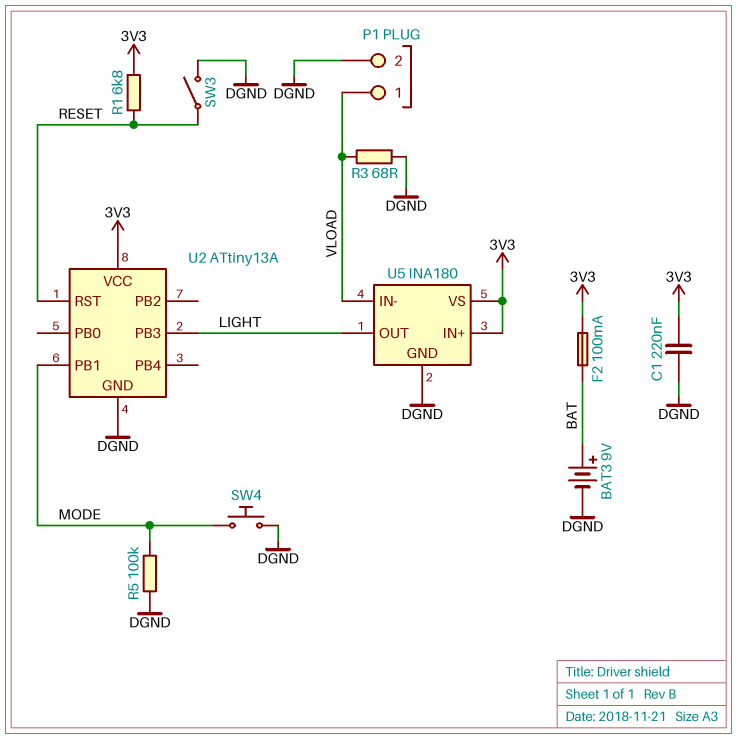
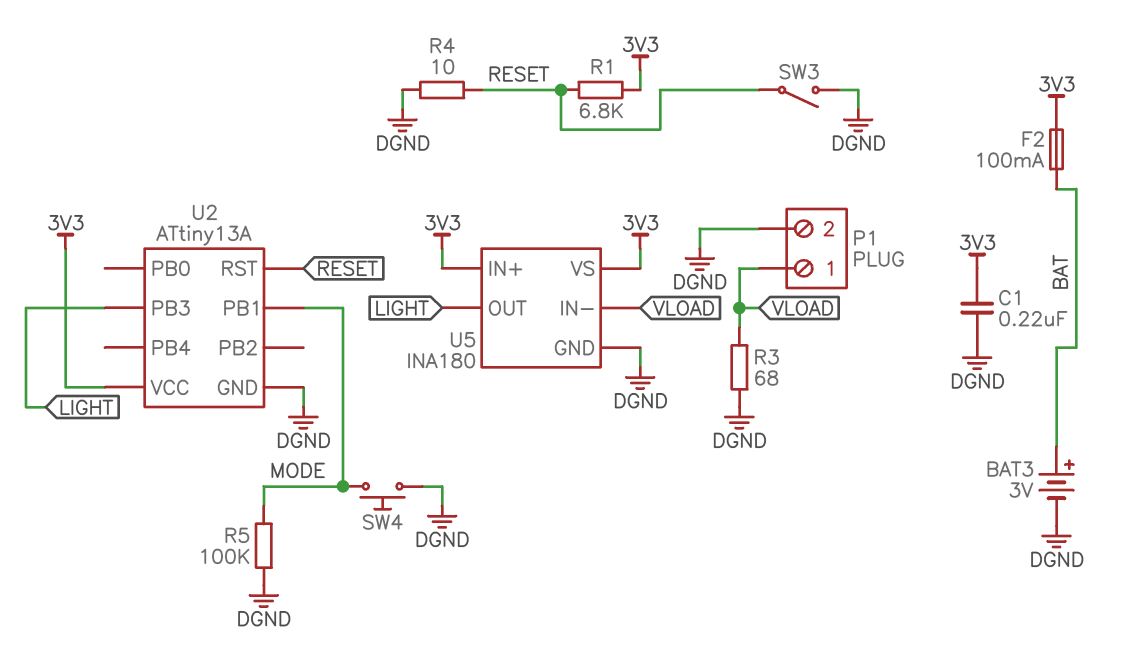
BAT3: 9V (plus BAT, minus DGND) -> 3V (plus BAT, minus DGND)
R4: none -> 10 (DGND, RESET)

